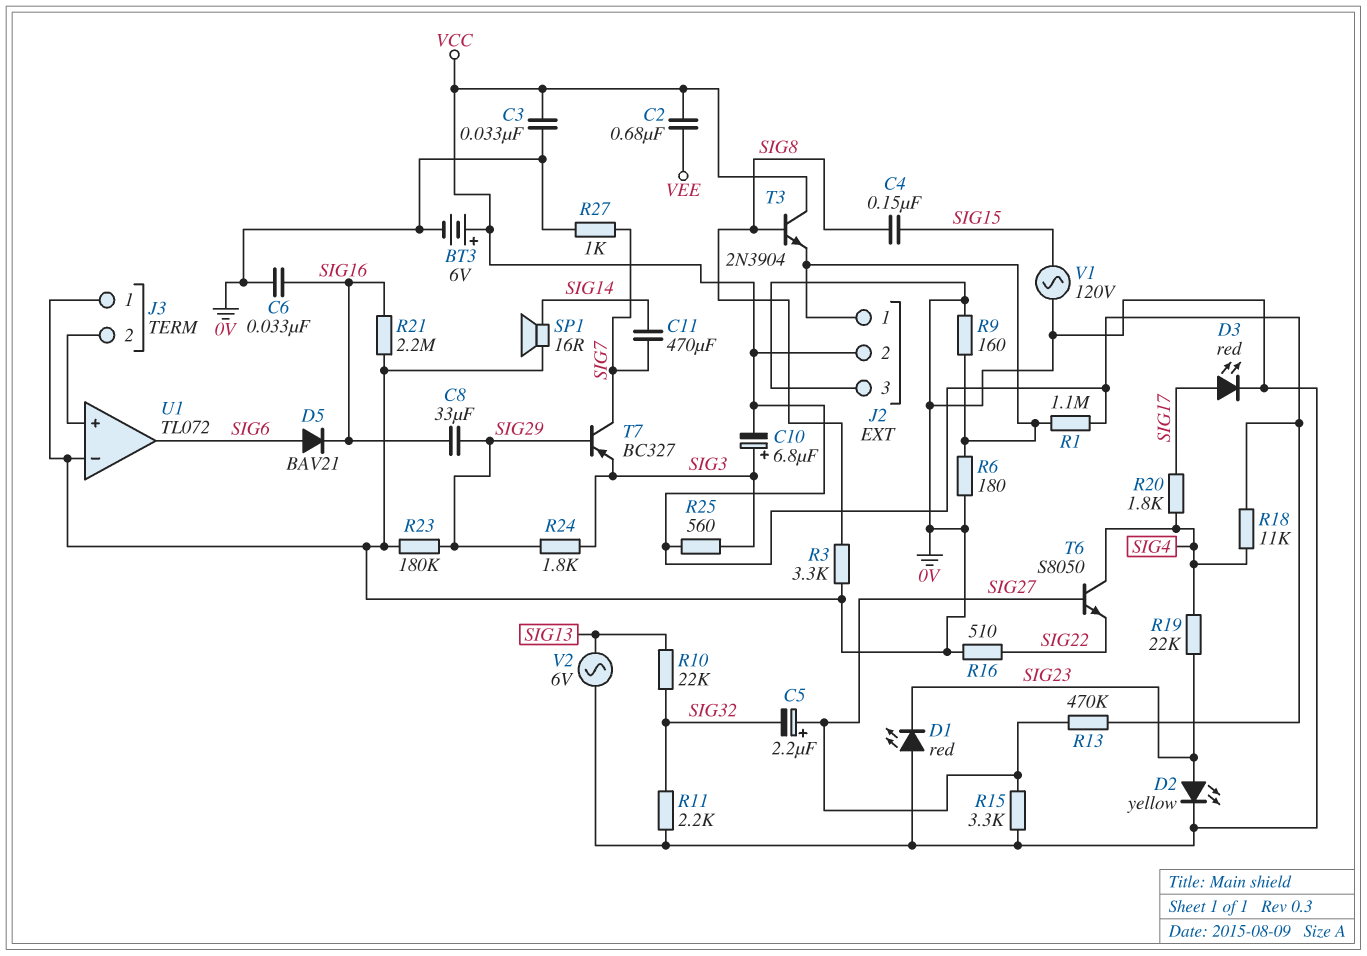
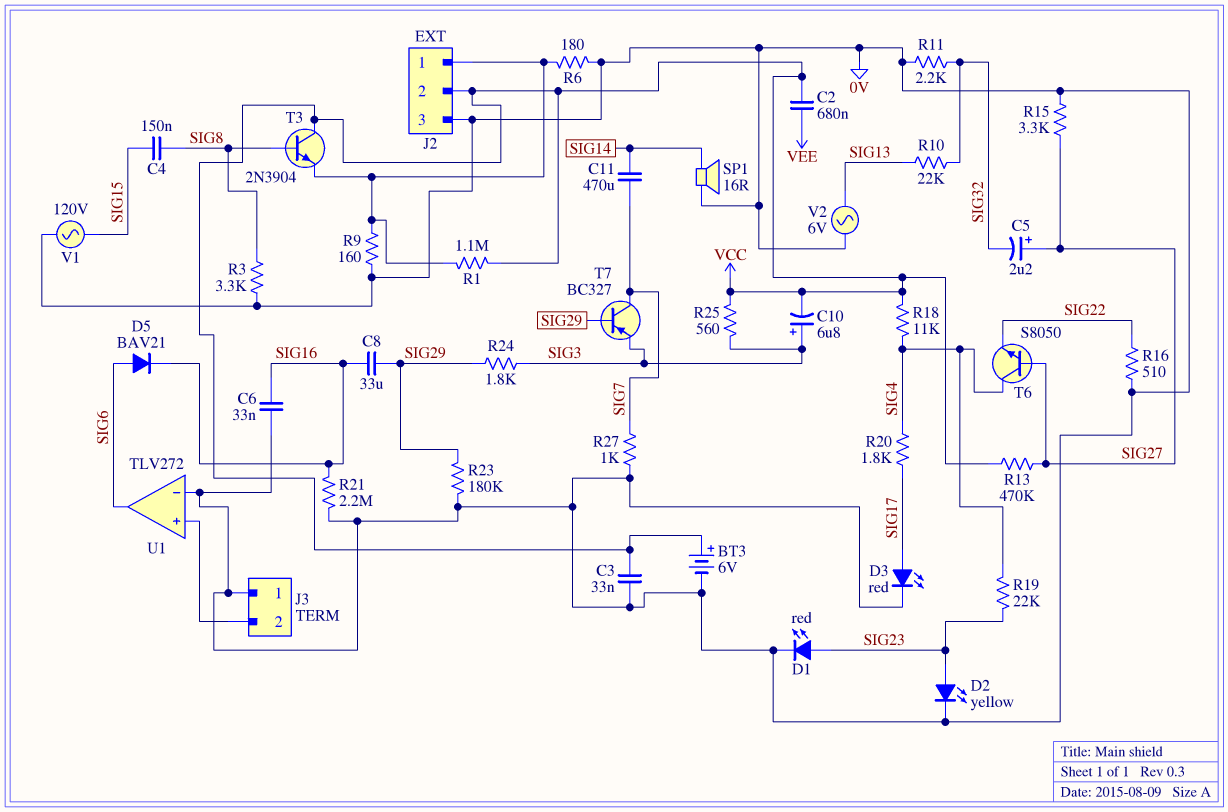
D1: LED red (A 0V, K SIG23) -> LED red (A SIG23, K 0V)
U1: TL072 -> TLV272

